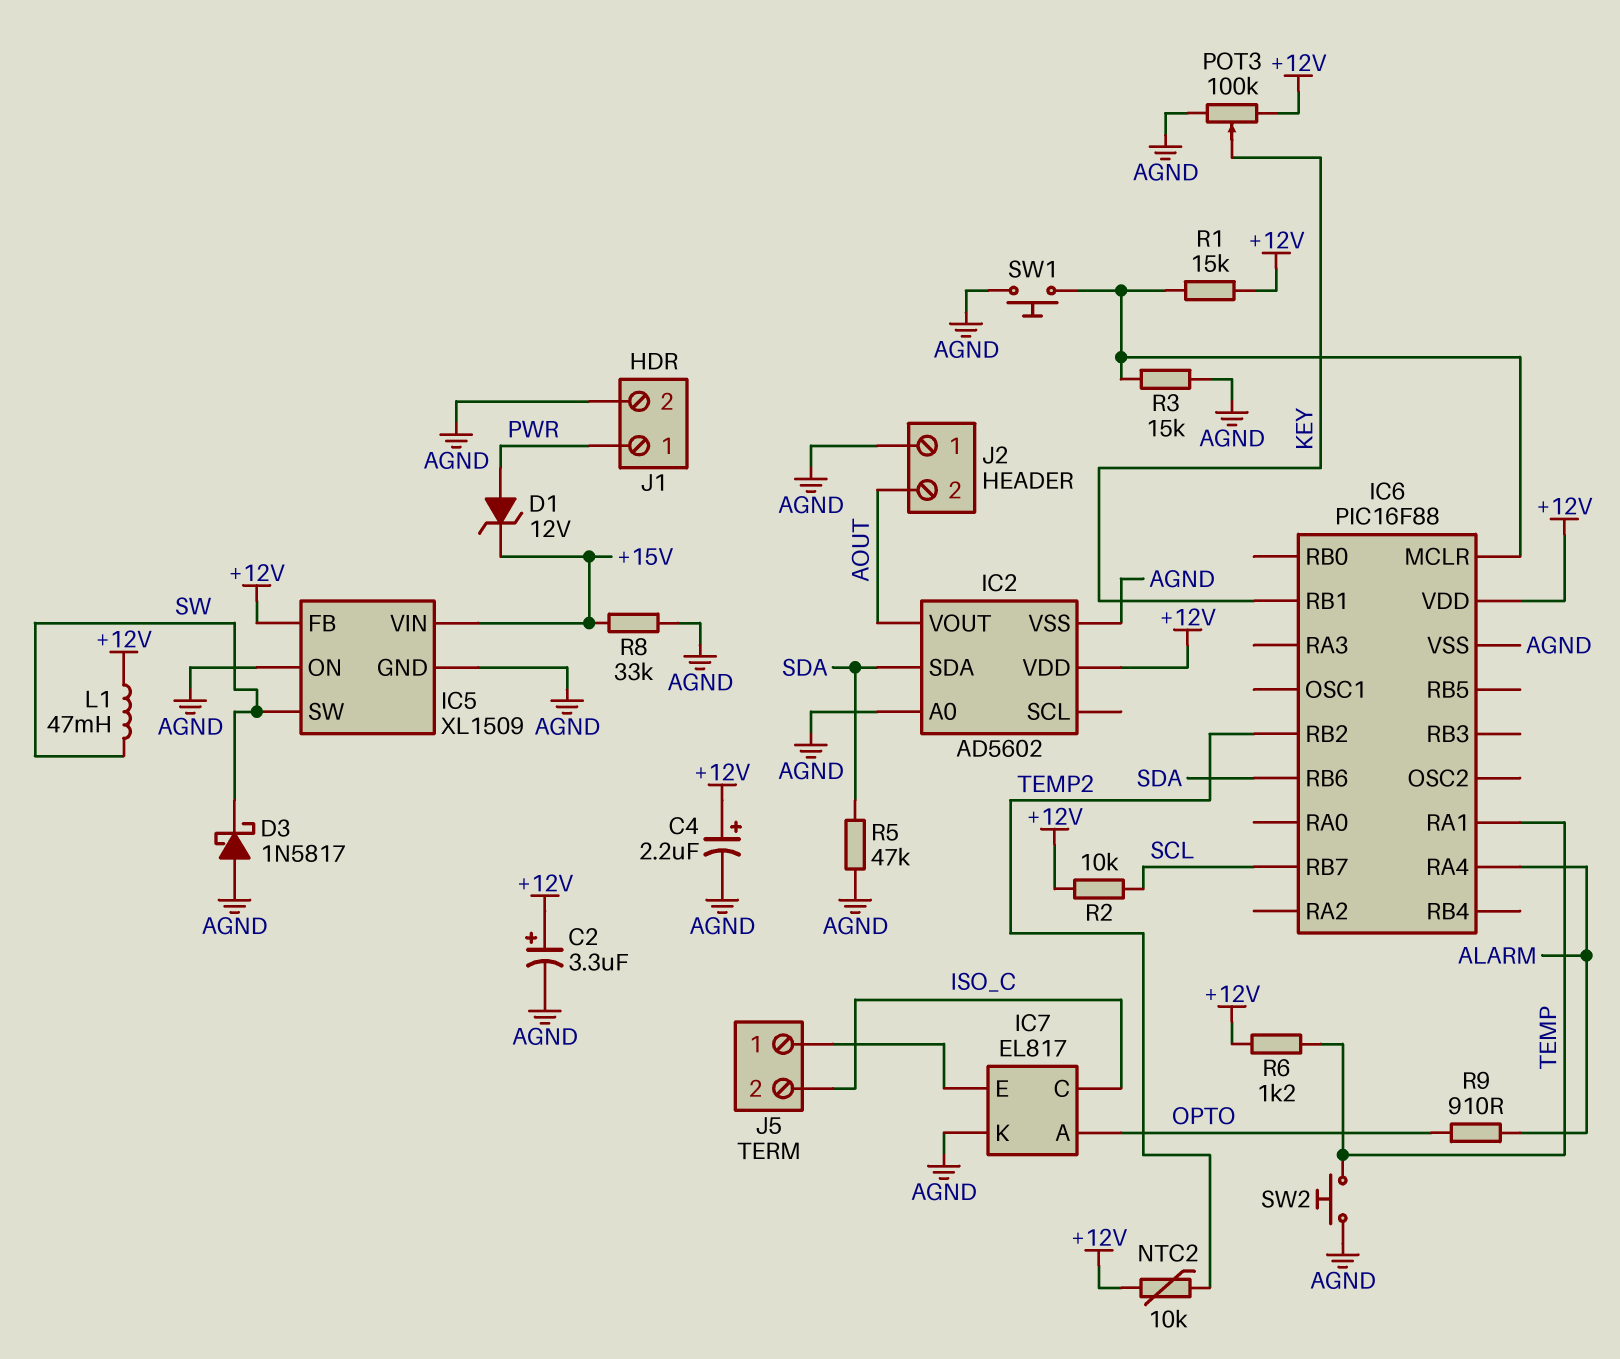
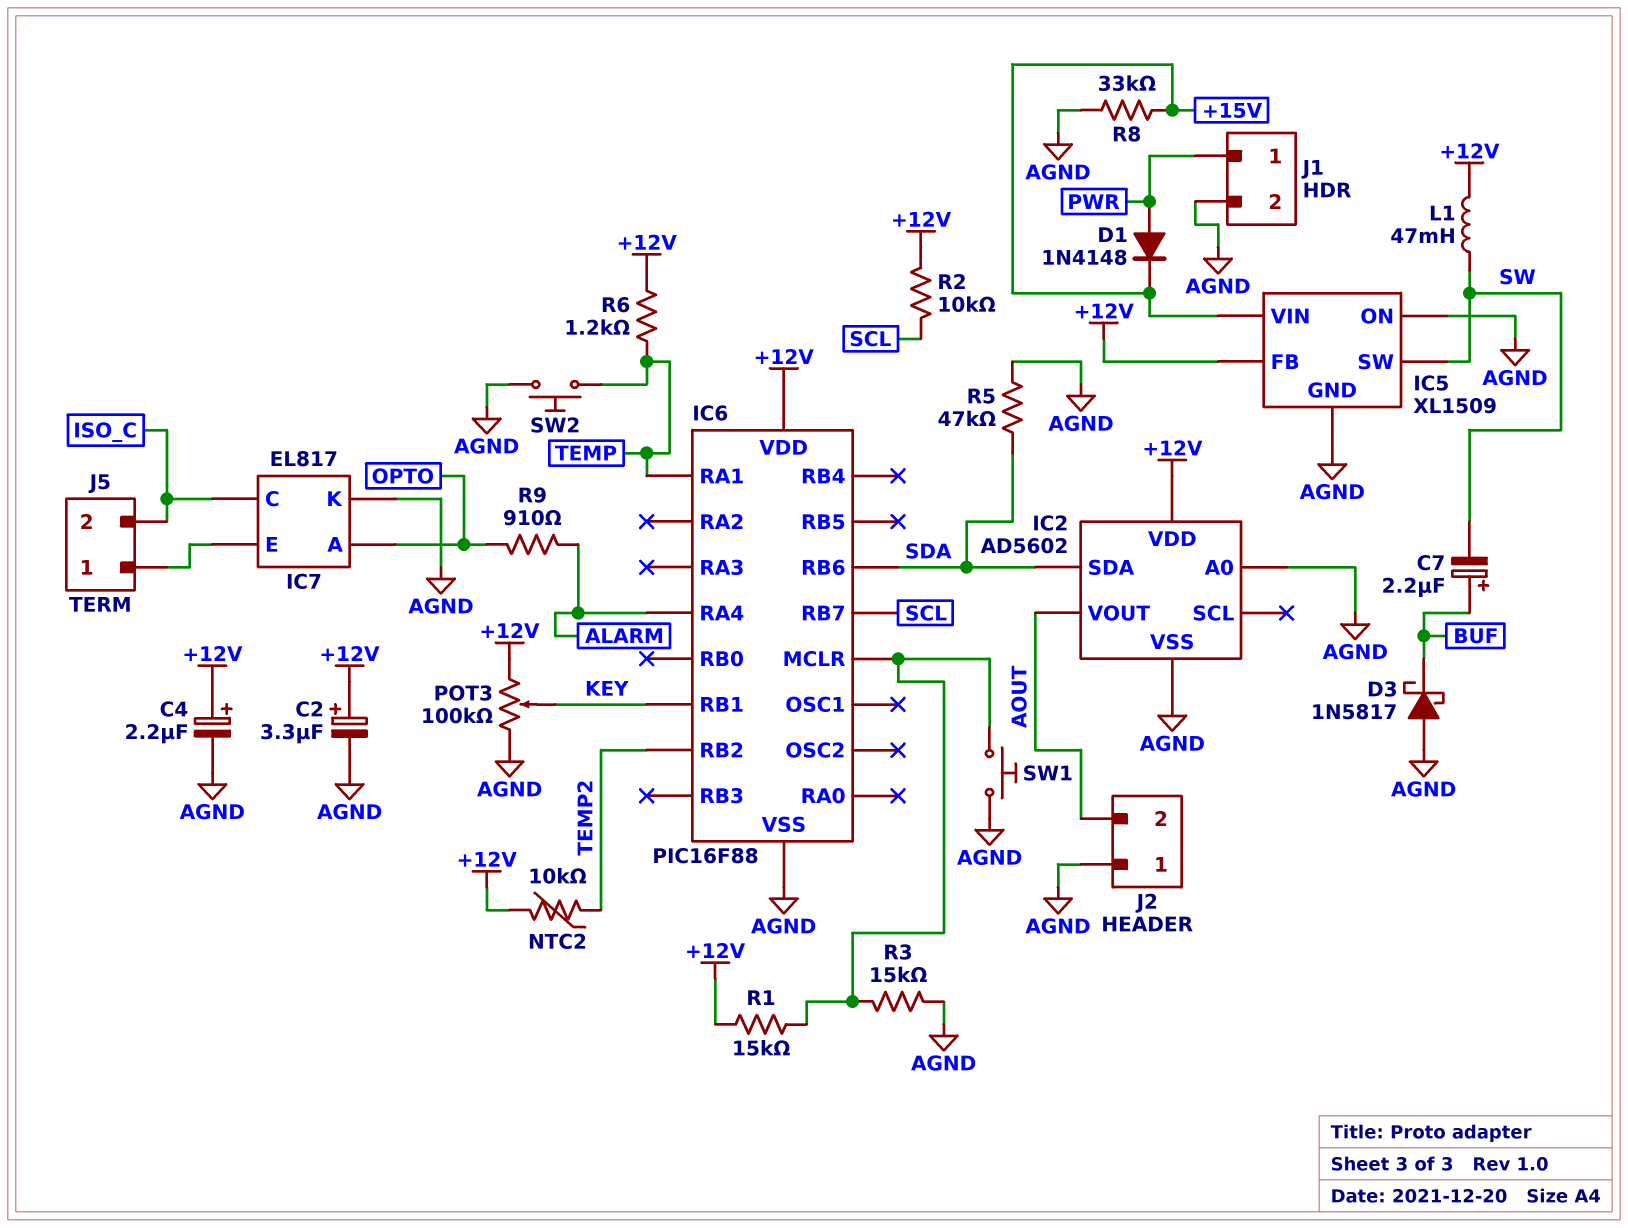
C7: none -> 2.2uF (plus BUF, minus SW)
D1: zener 12V (A PWR, K +15V) -> diode 1N4148 (A PWR, K +15V)
D3: schottky 1N5817 (A AGND, K SW) -> schottky 1N5817 (A AGND, K BUF)

